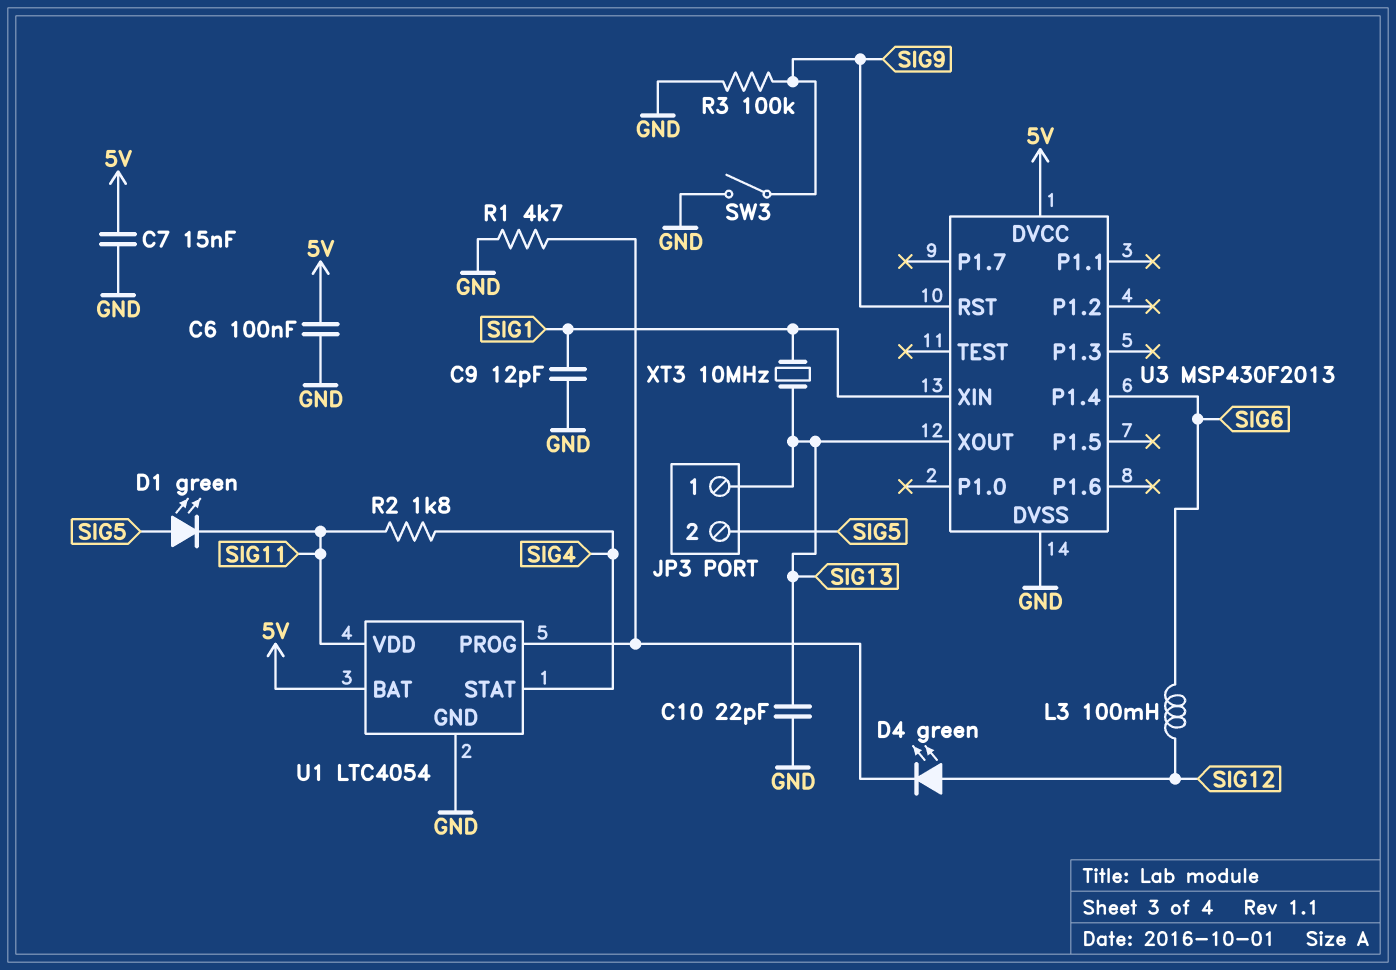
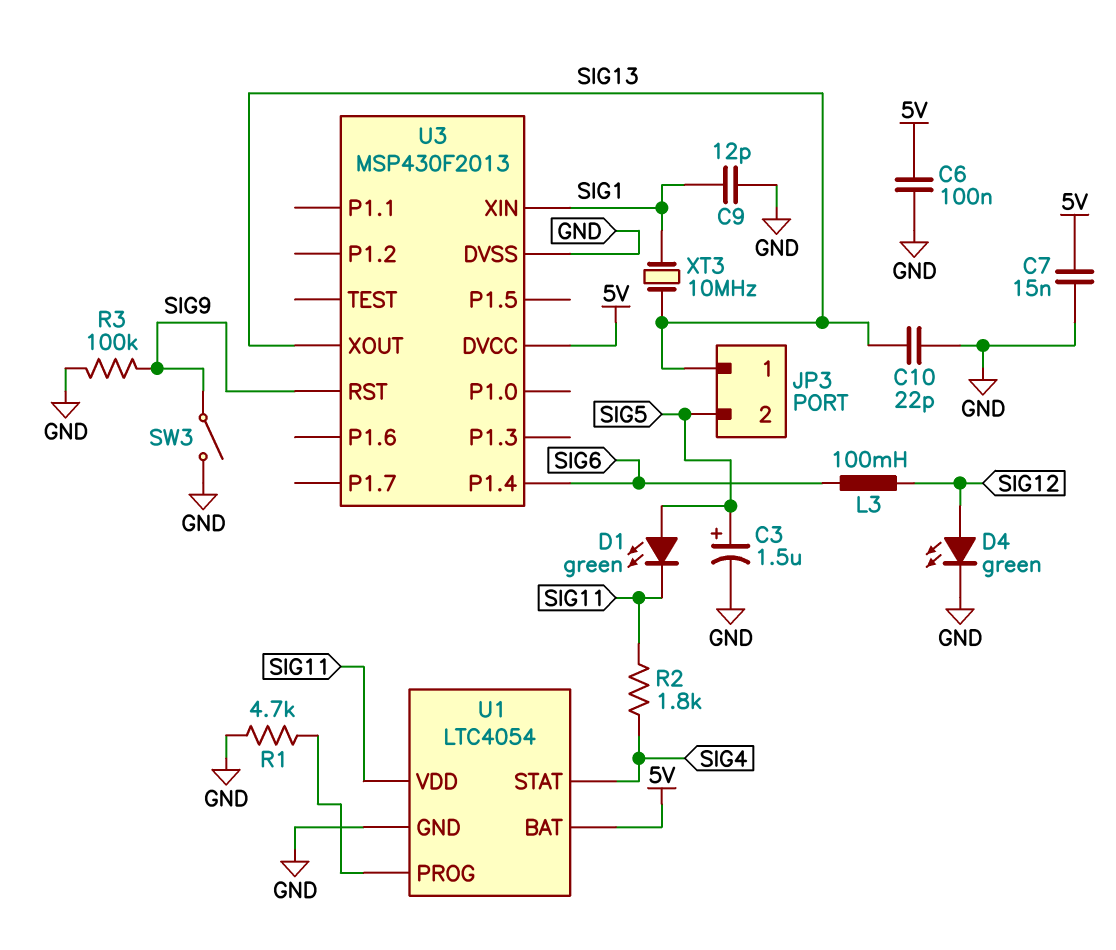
C3: none -> 1.5uF (plus SIG5, minus GND)
D4: LED green (A SIG12, K U1/PROG) -> LED green (A SIG12, K GND)

